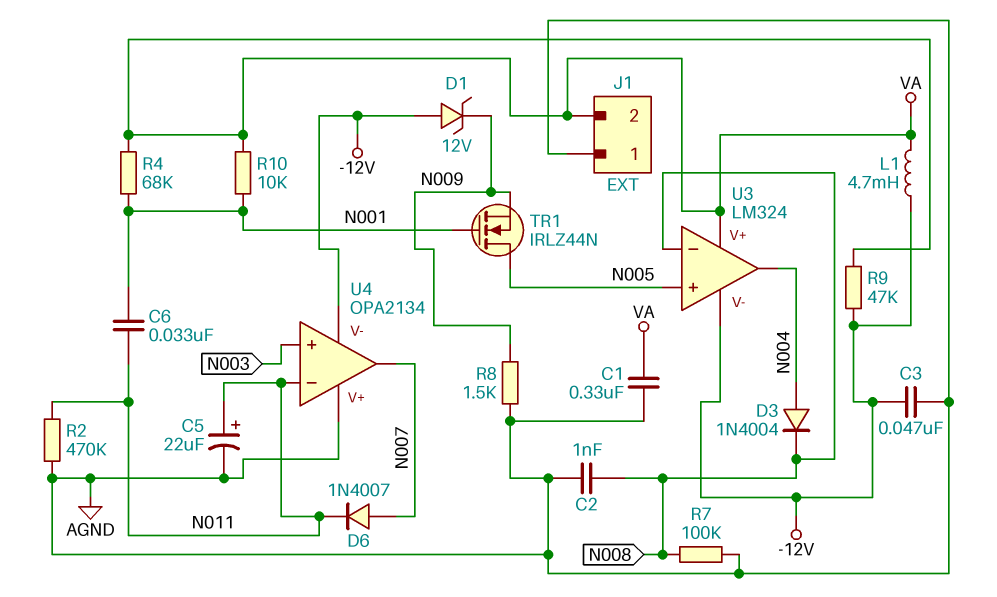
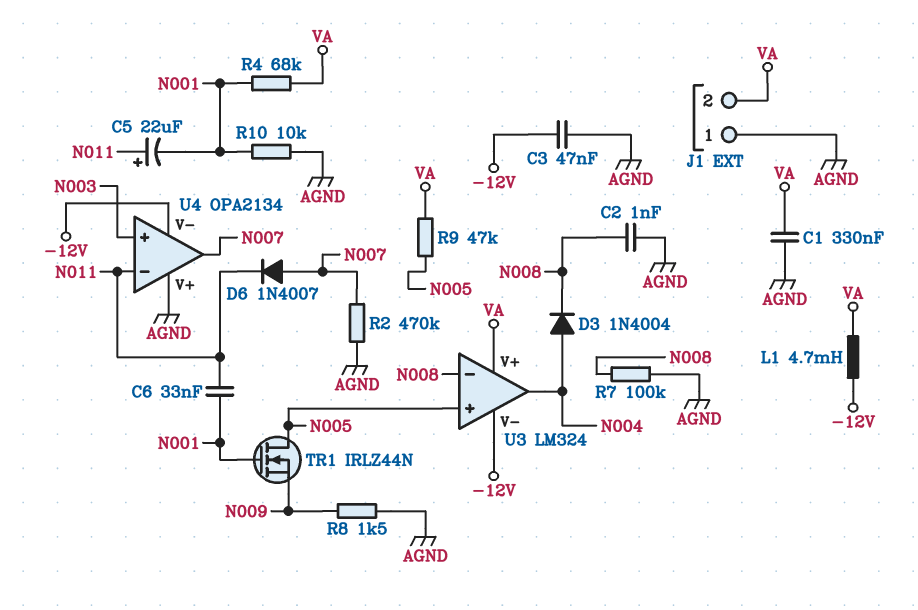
C5: 22uF (plus N011, minus AGND) -> 22uF (plus N011, minus N001)
D1: zener 12V (A -12V, K N009) -> none
R2: 470k (AGND, N011) -> 470k (AGND, N007)
R9: 47k (-12V, VA) -> 47k (N005, VA)
R10: 10k (N001, VA) -> 10k (AGND, N001)

